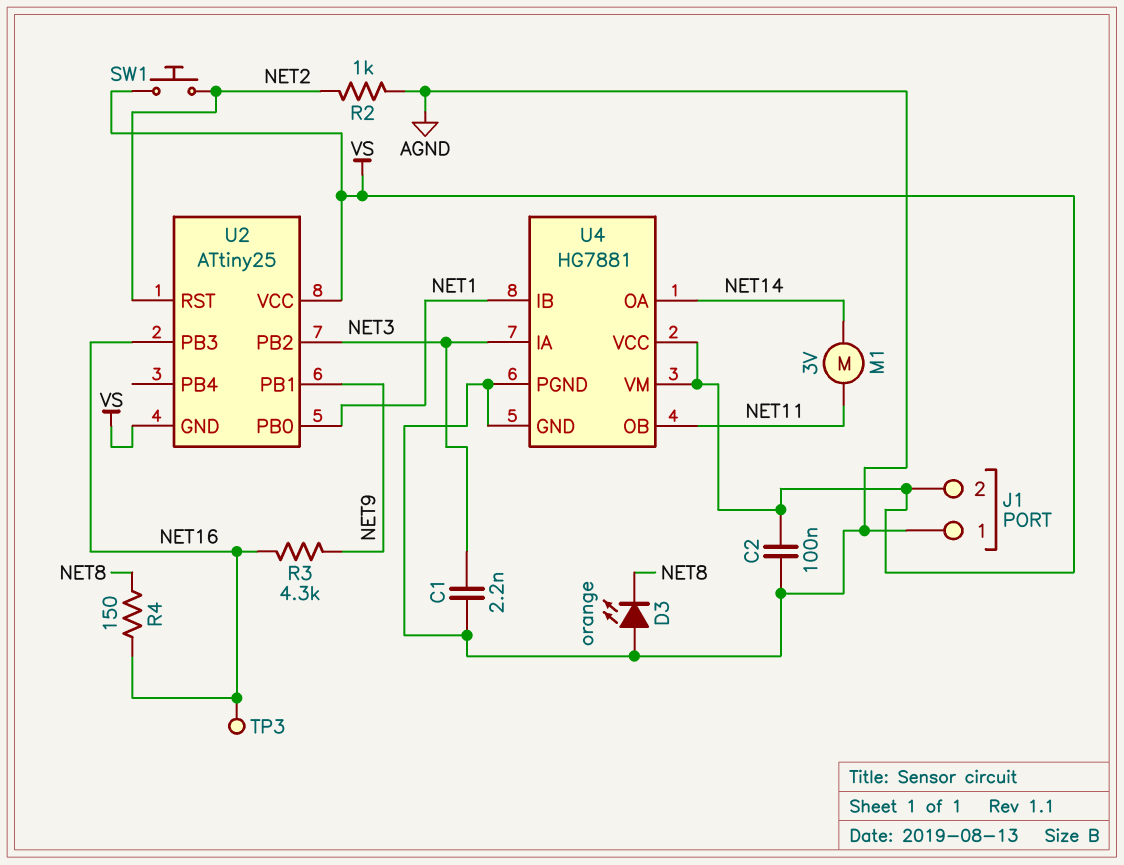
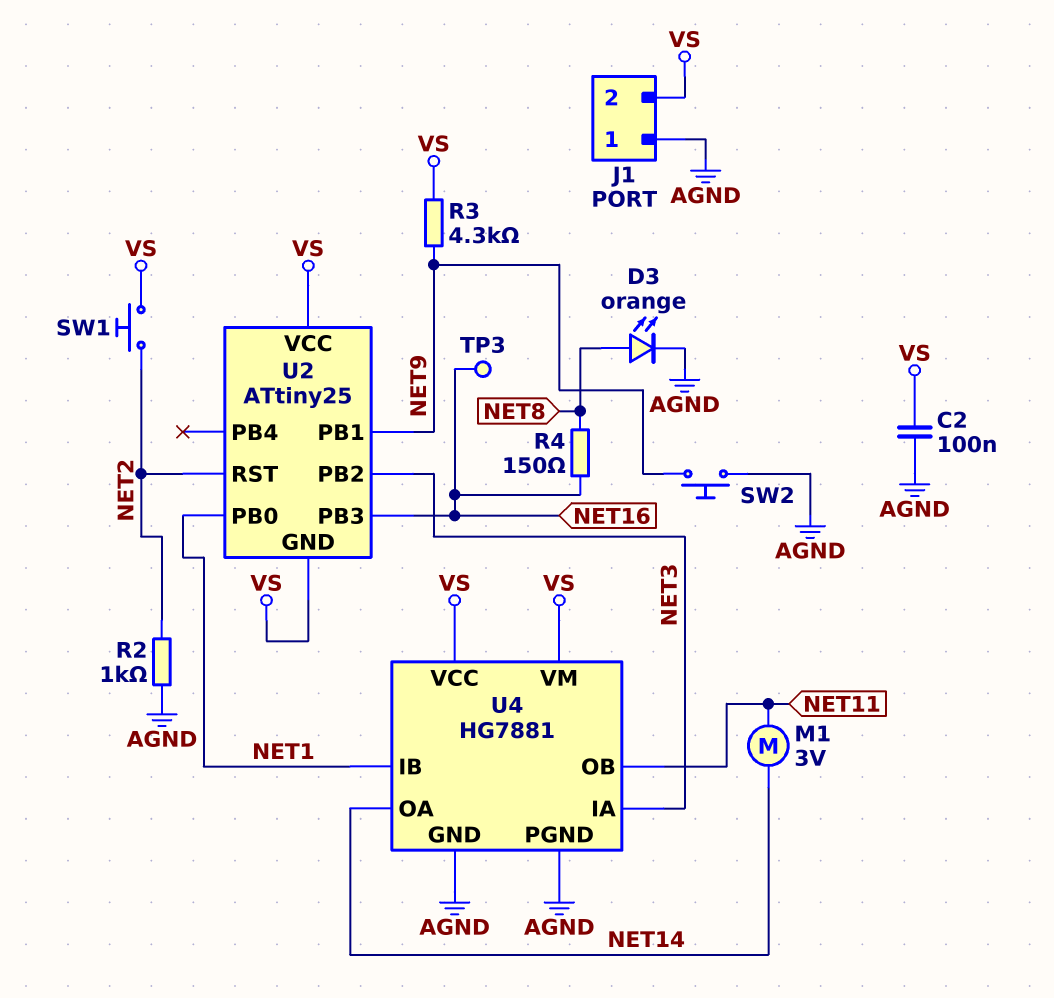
C1: 2.2nF (AGND, NET3) -> none
D3: LED orange (A AGND, K NET8) -> LED orange (A NET8, K AGND)
R3: 4.3k (NET9, NET16) -> 4.3k (NET9, VS)
SW2: none -> button (AGND, NET9)

